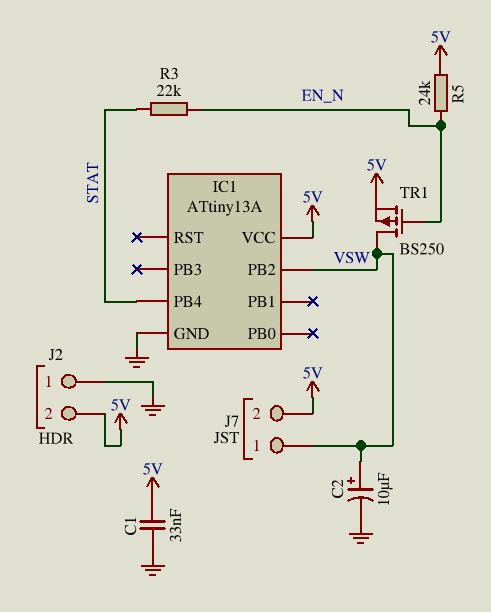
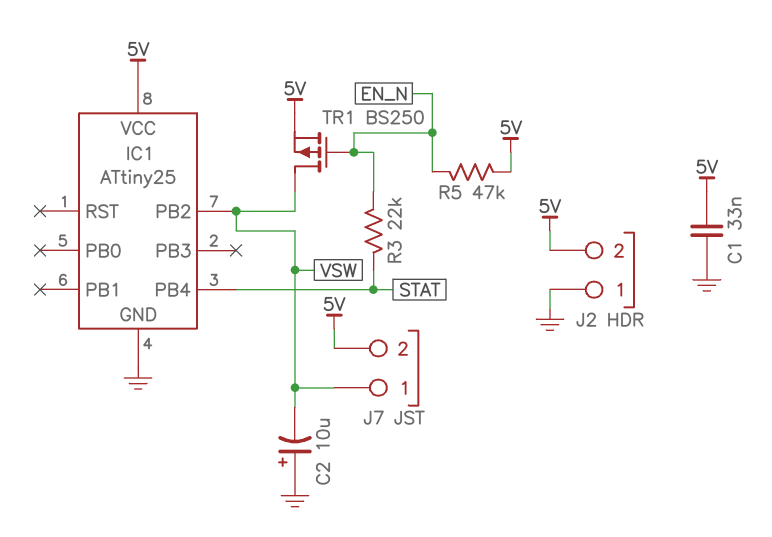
C2: 10uF (plus VSW, minus GND) -> 10uF (plus GND, minus VSW)
IC1: ATtiny13A -> ATtiny25
R5: 24k (5V, EN_N) -> 47k (5V, EN_N)

